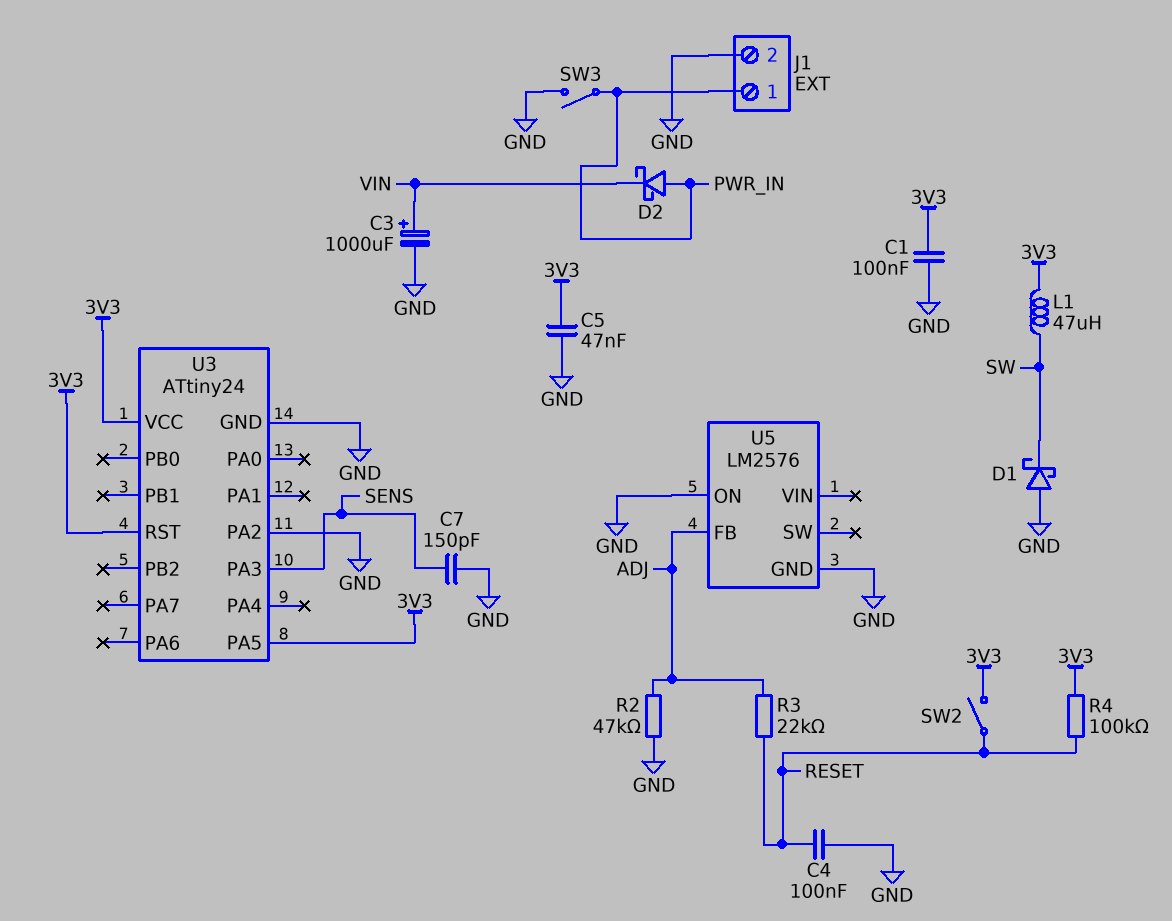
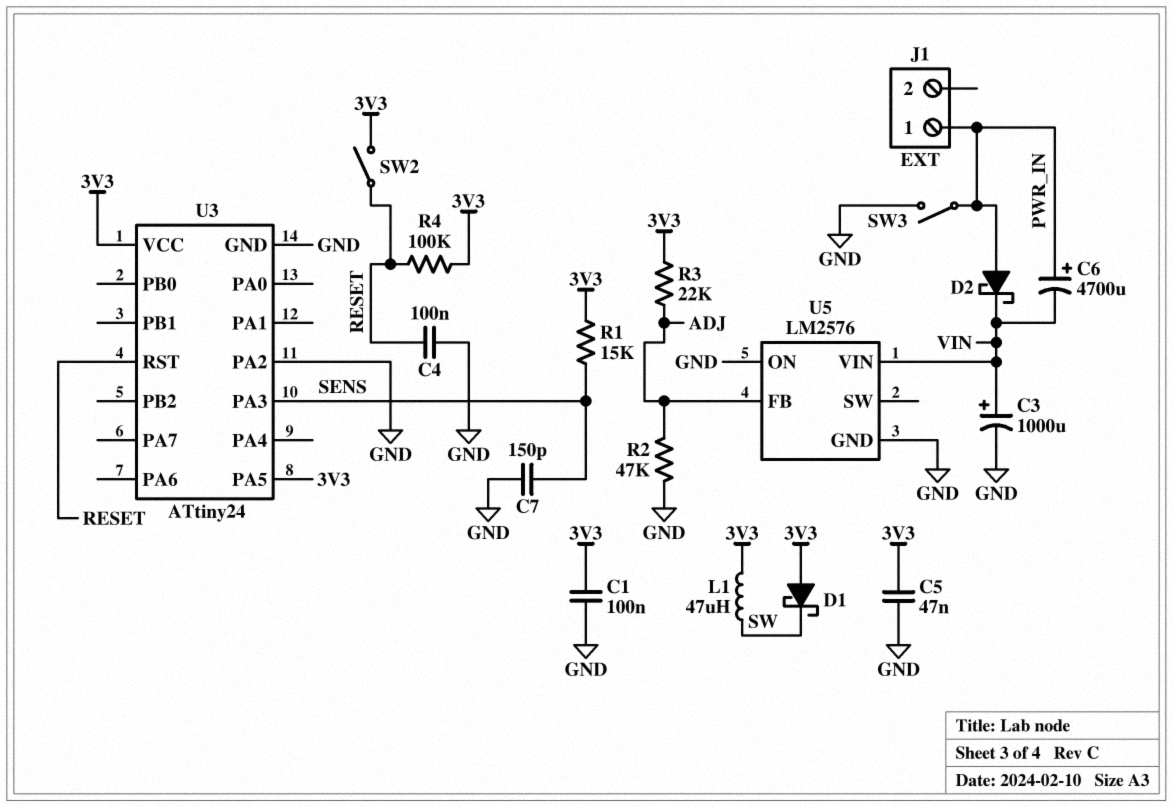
C6: none -> 4700uF (plus PWR_IN, minus VIN)
D1: schottky (A GND, K SW) -> schottky (A 3V3, K SW)
J1 pin 2: GND -> none
R1: none -> 15k (3V3, SENS)
R3: 22k (ADJ, RESET) -> 22k (3V3, ADJ)
U3 pin RST: 3V3 -> RESET
U5 pin VIN: none -> VIN

